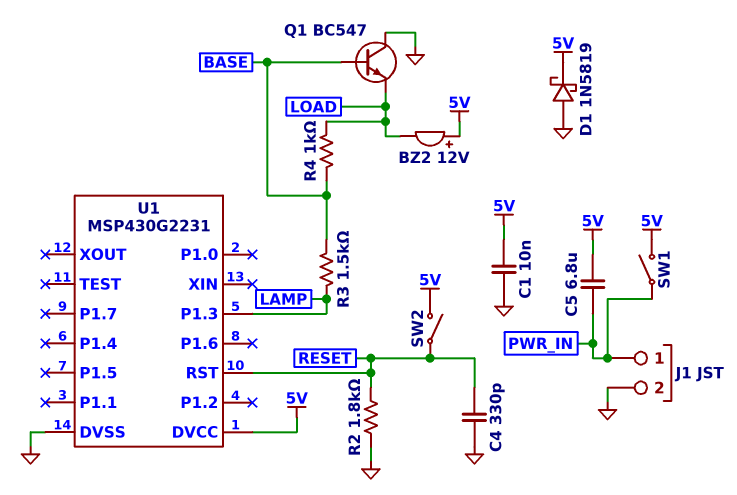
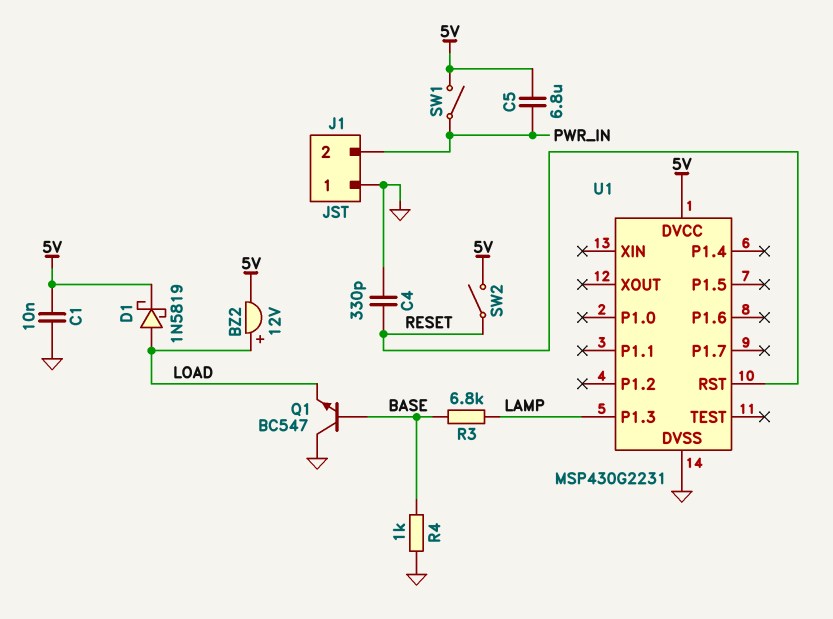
BZ2: buzzer 12V (plus 5V, minus LOAD) -> buzzer 12V (plus LOAD, minus 5V)
D1: schottky 1N5819 (A GND, K 5V) -> schottky 1N5819 (A LOAD, K 5V)
J1 pin 1: PWR_IN -> GND
J1 pin 2: GND -> PWR_IN
R2: 1.8k (GND, RESET) -> none
R3: 1.5k (BASE, LAMP) -> 6.8k (BASE, LAMP)
R4: 1k (BASE, LOAD) -> 1k (BASE, GND)

